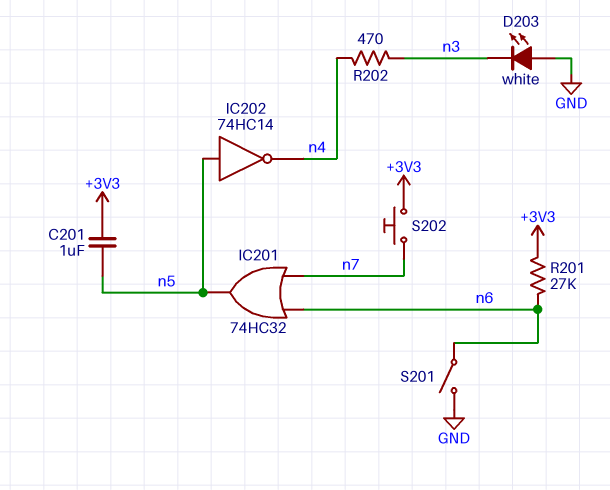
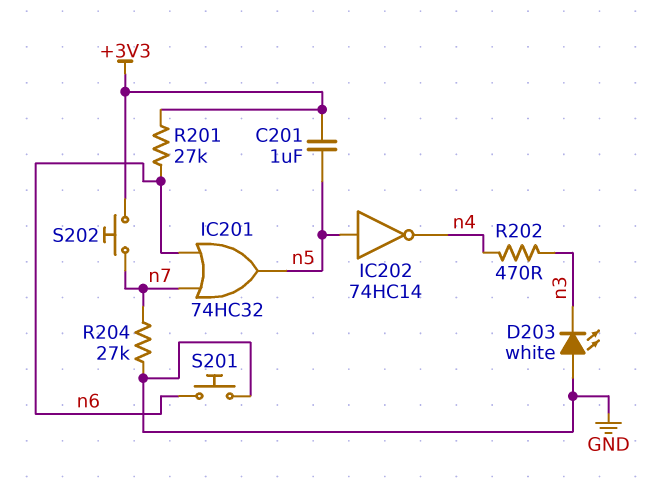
R204: none -> 27k (GND, n7)
S201: switch (GND, n6) -> button (GND, n6)

